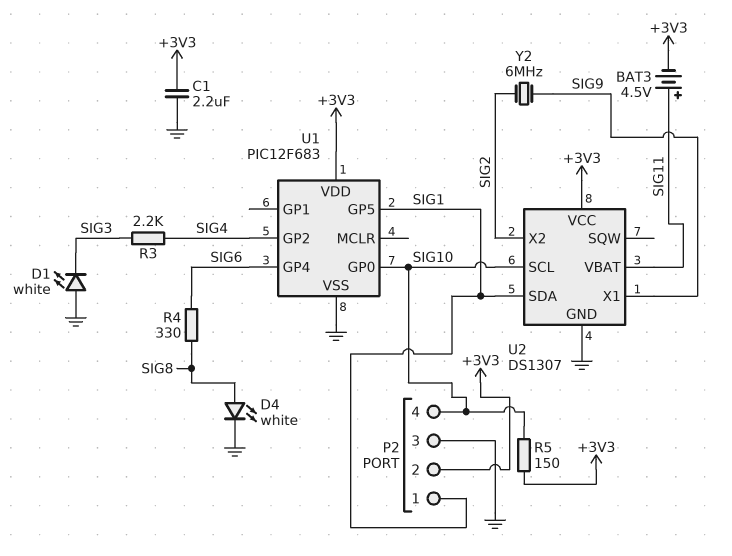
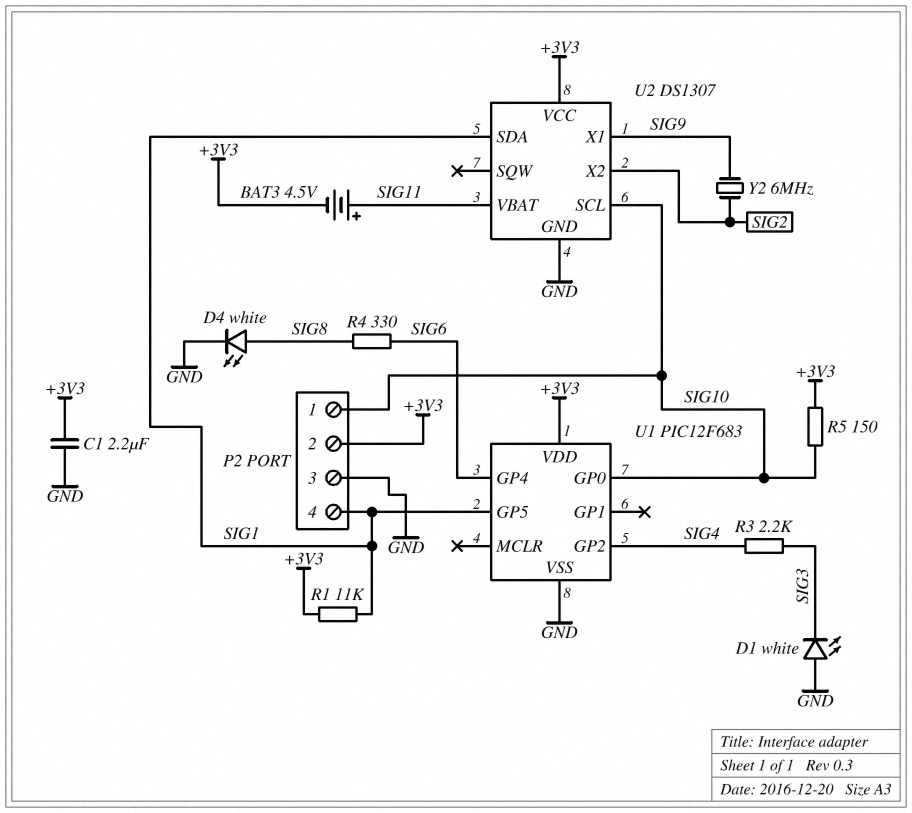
P2 pin 1: SIG1 -> SIG10
P2 pin 4: SIG10 -> SIG1
R1: none -> 11k (+3V3, SIG1)

